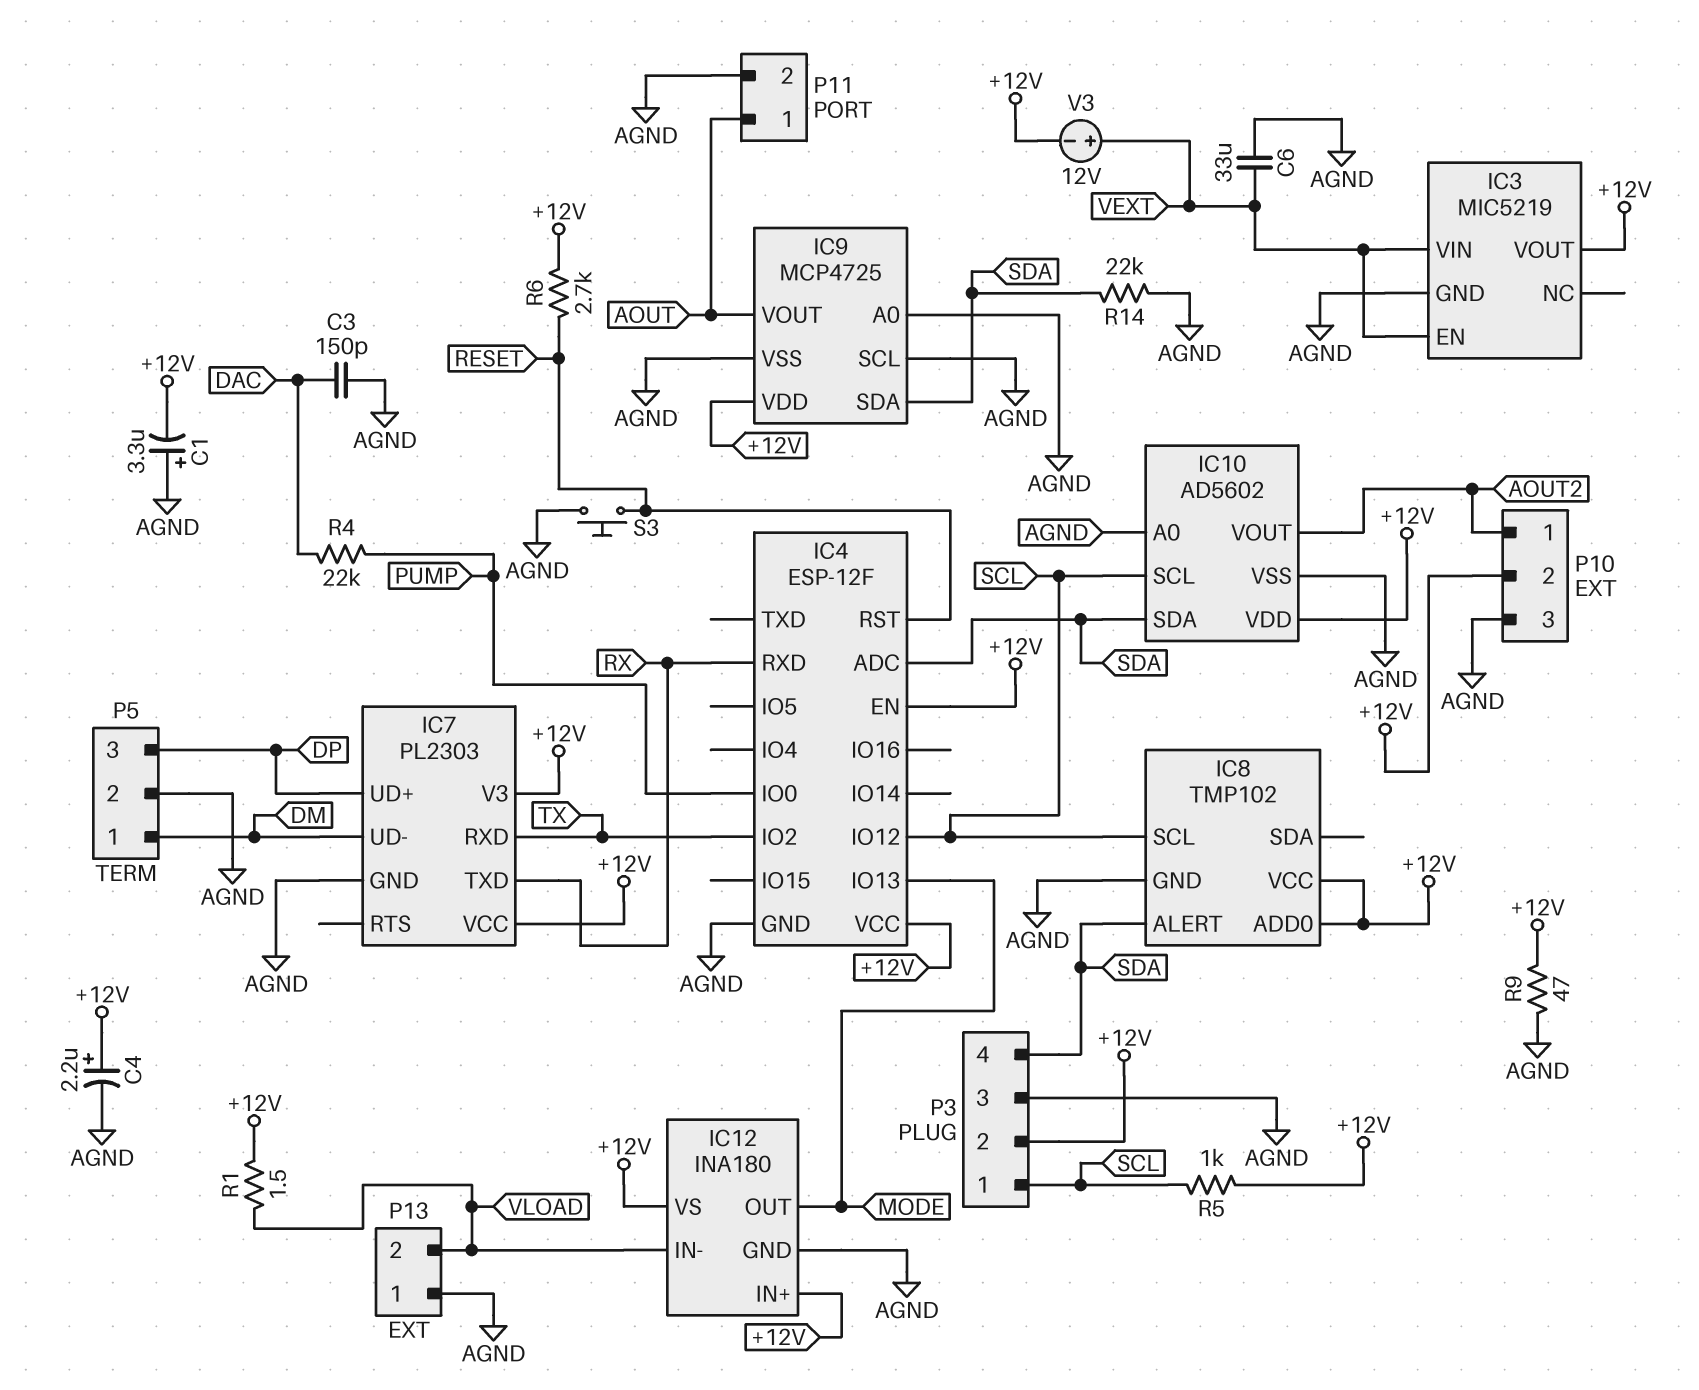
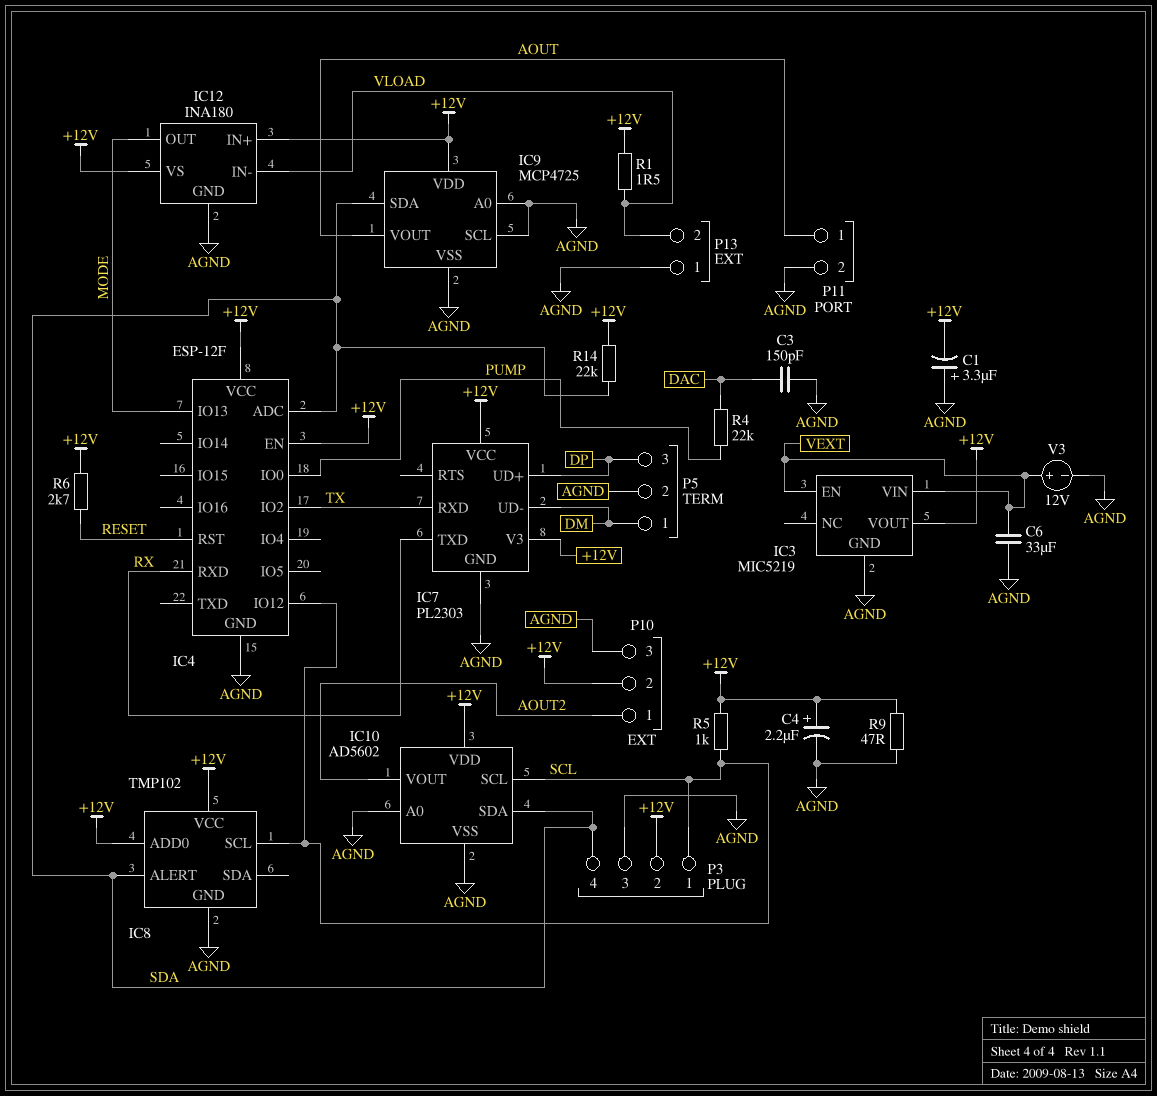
R14: 22k (AGND, SDA) -> 22k (+12V, SDA)
S3: button (AGND, RESET) -> none
V3: 12V (plus VEXT, minus +12V) -> 12V (plus VEXT, minus AGND)

